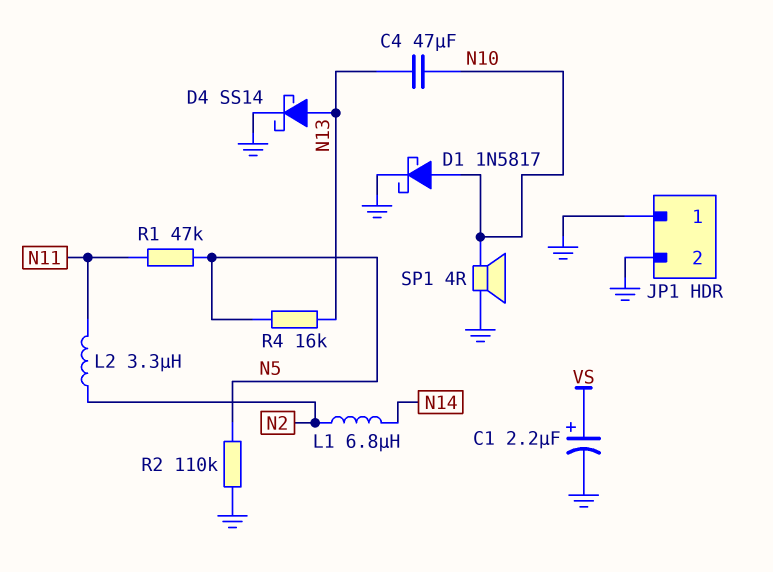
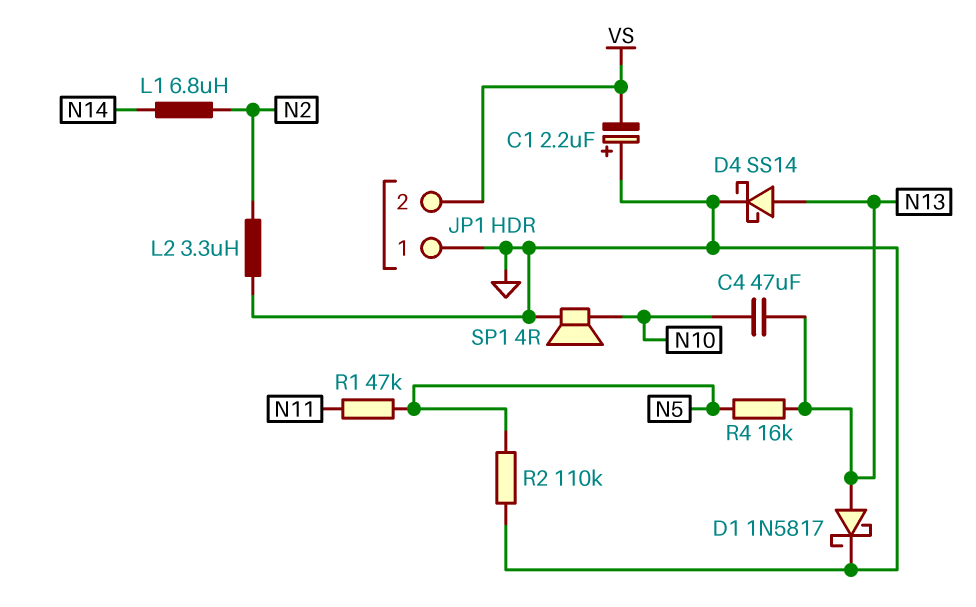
C1: 2.2uF (plus VS, minus GND) -> 2.2uF (plus GND, minus VS)
D1: schottky 1N5817 (A N10, K GND) -> schottky 1N5817 (A N13, K GND)
JP1 pin 2: GND -> VS
L2: 3.3uH (N2, N11) -> 3.3uH (GND, N2)

